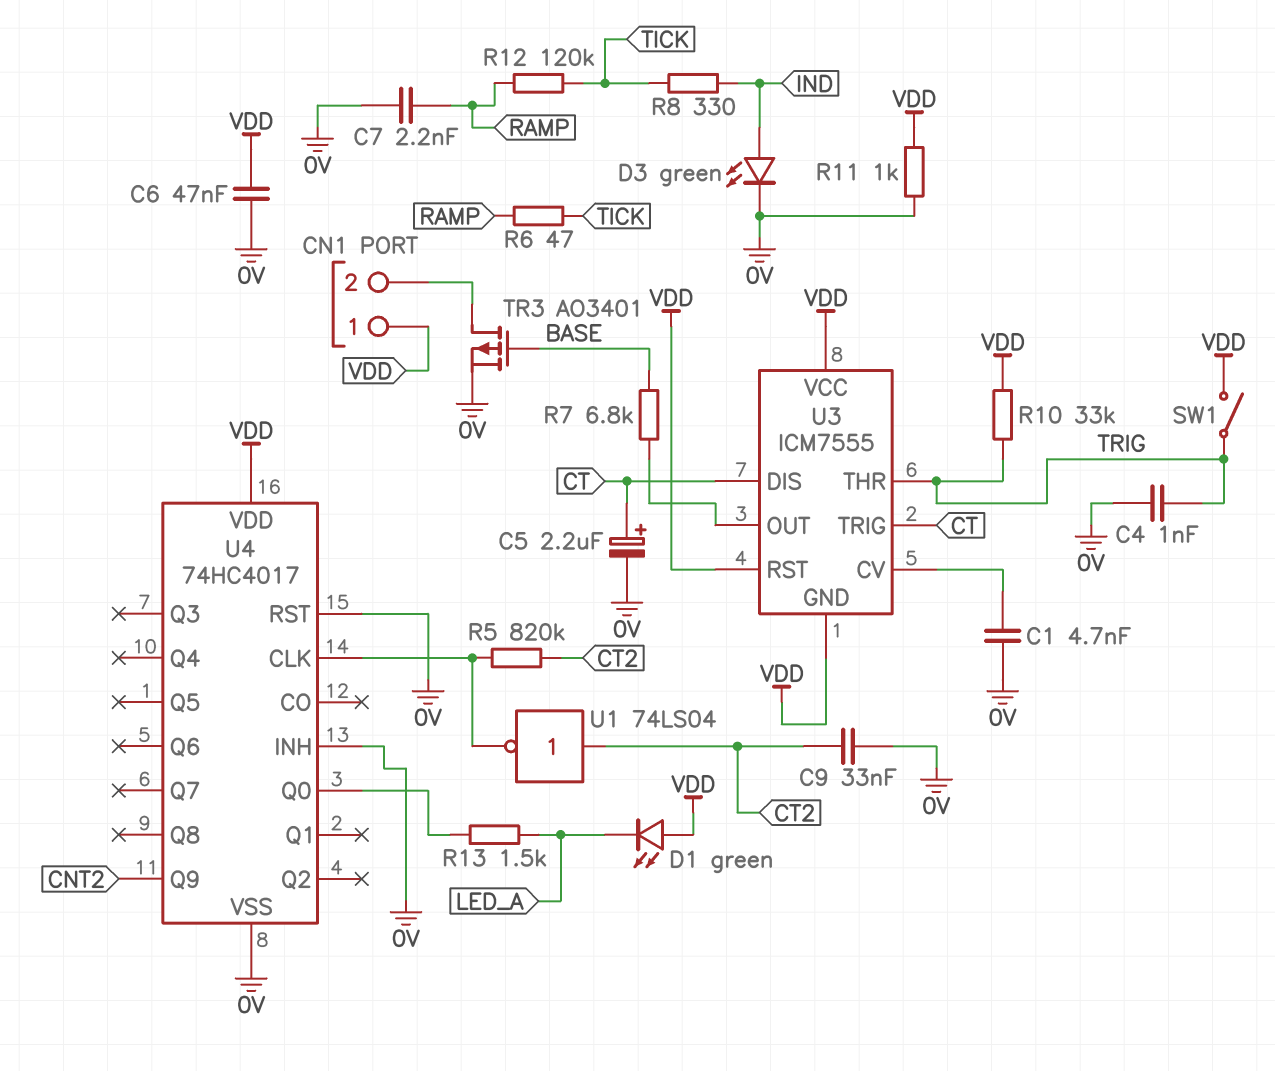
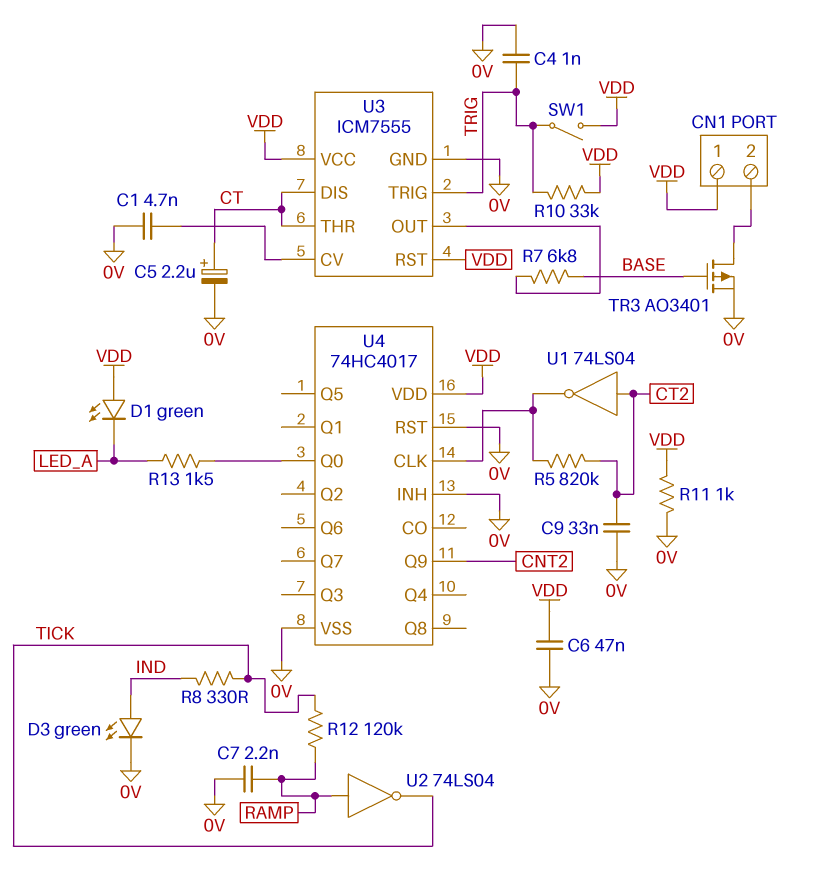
R6: 47 (RAMP, TICK) -> none
U2: none -> NOT 74LS04 (in RAMP, out TICK)
U3 pin GND: VDD -> 0V
U3 pin THR: TRIG -> CT
U3 pin TRIG: CT -> TRIG

